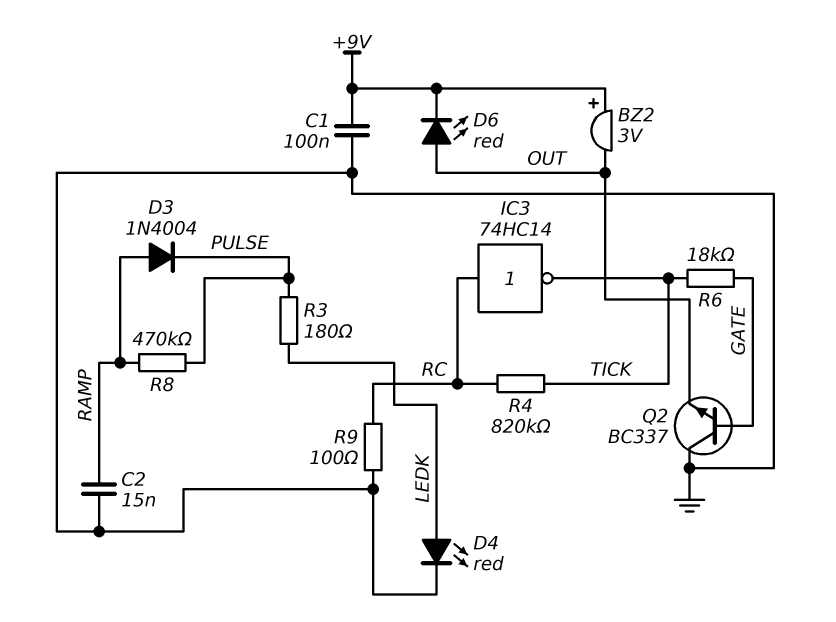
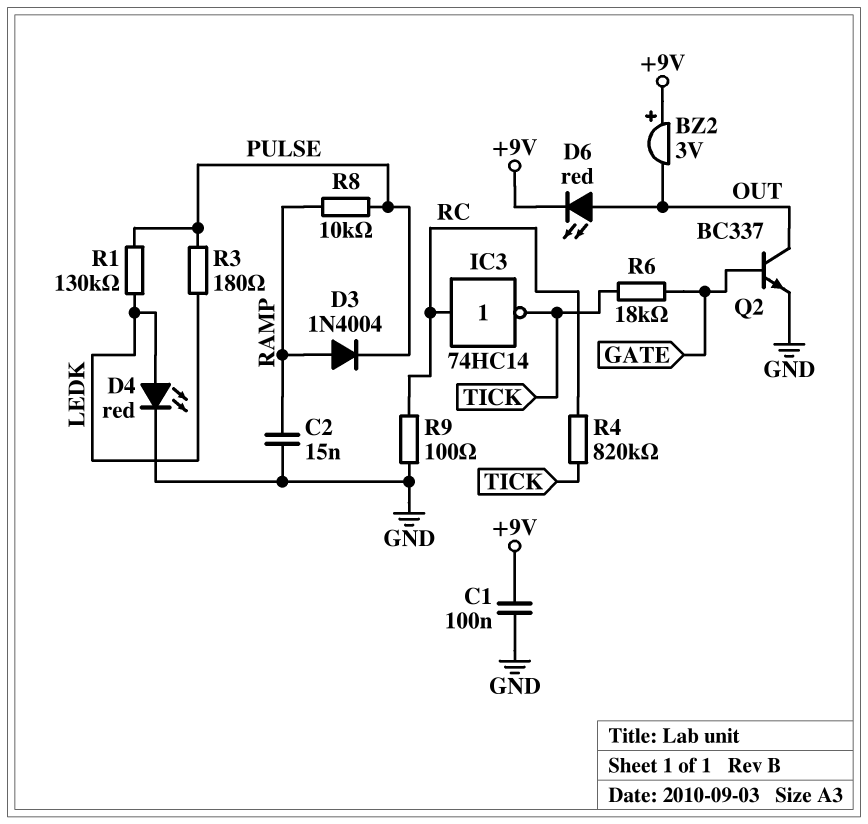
Q2: NPN BC337 (B GATE, C GND, E OUT) -> NPN BC337 (B GATE, C OUT, E GND)
R1: none -> 130k (LEDK, PULSE)
R8: 470k (PULSE, RAMP) -> 10k (PULSE, RAMP)

